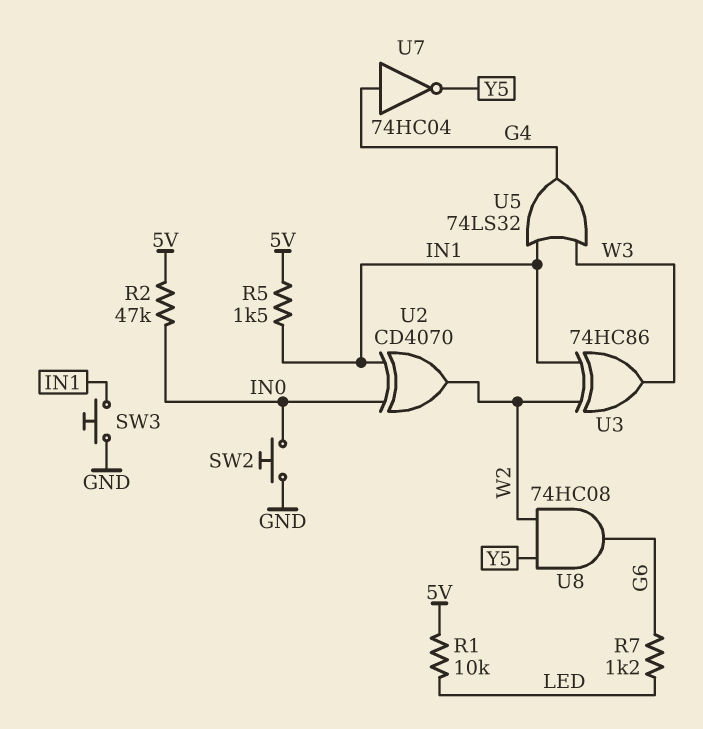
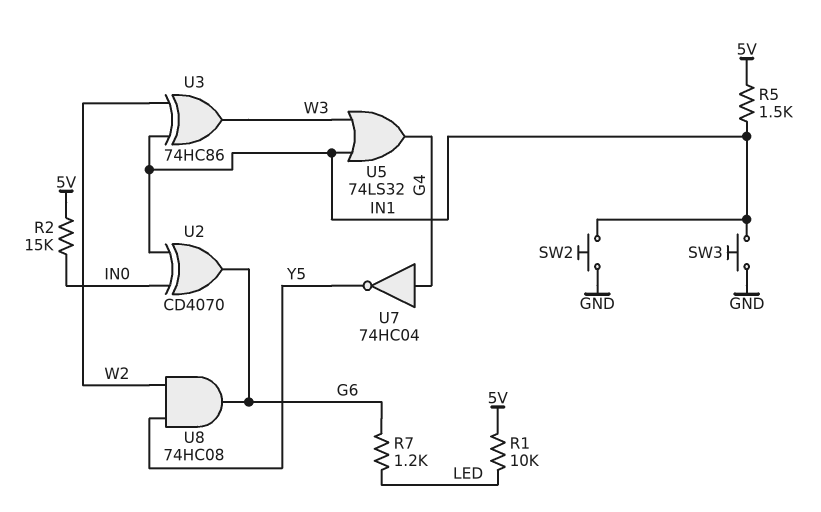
R2: 47k (5V, IN0) -> 15k (5V, IN0)
SW2: button (GND, IN0) -> button (GND, IN1)
U2: XOR CD4070 (in IN0, in IN1, out W2) -> XOR CD4070 (in IN0, in IN1, out G6)

